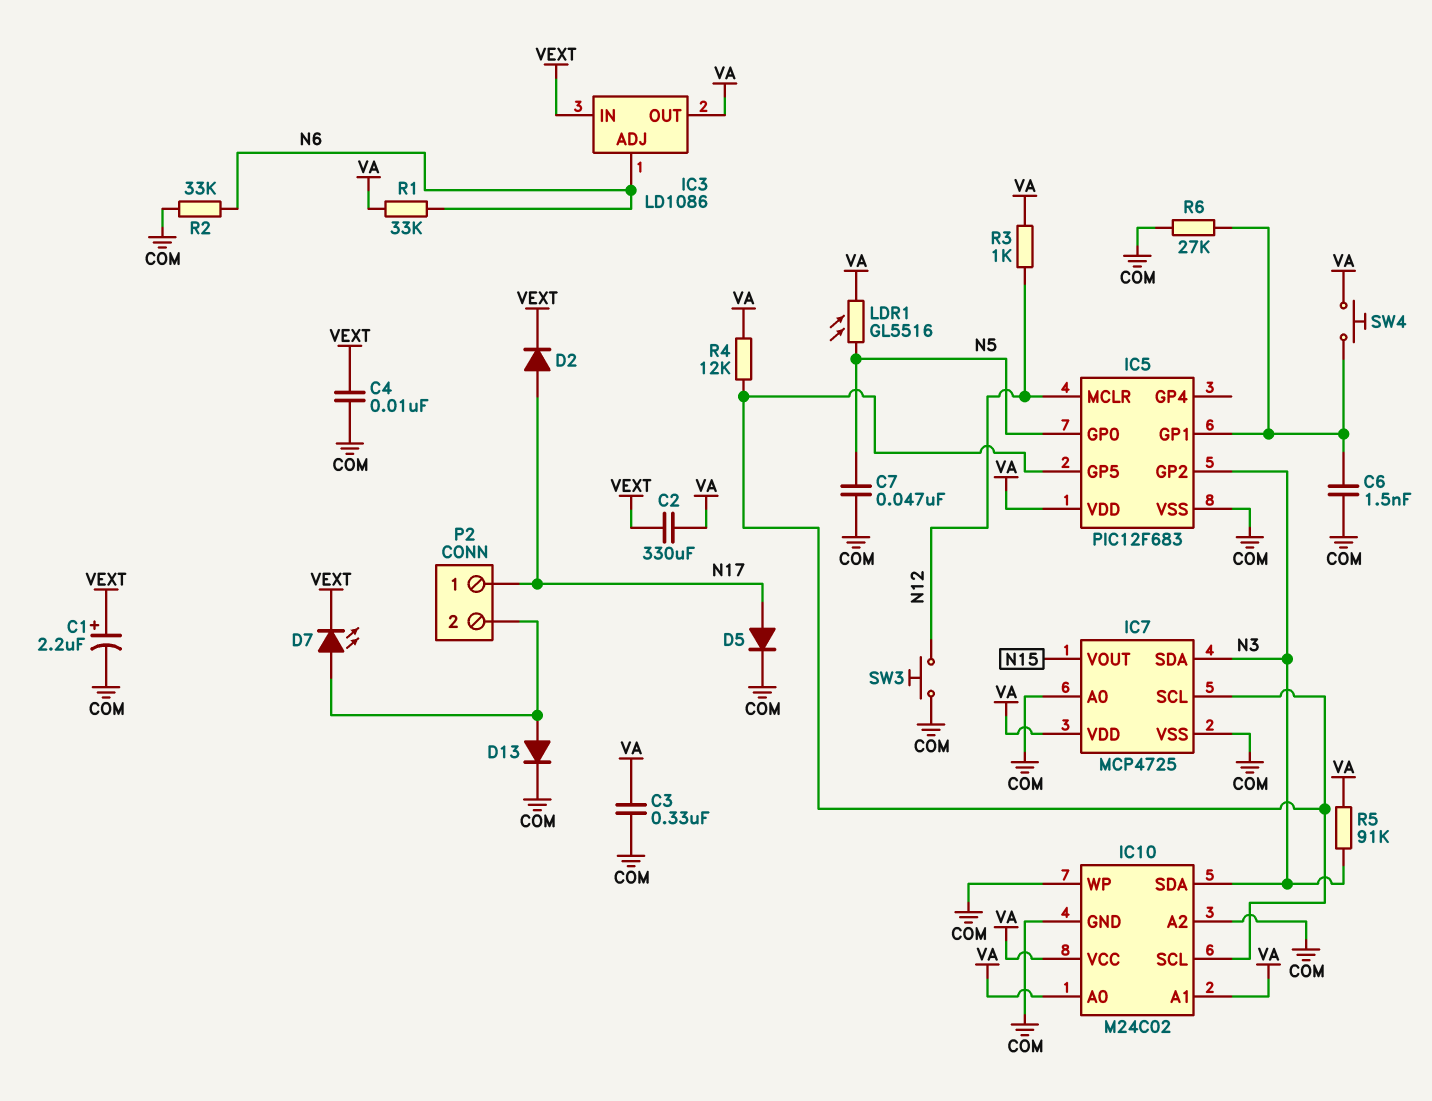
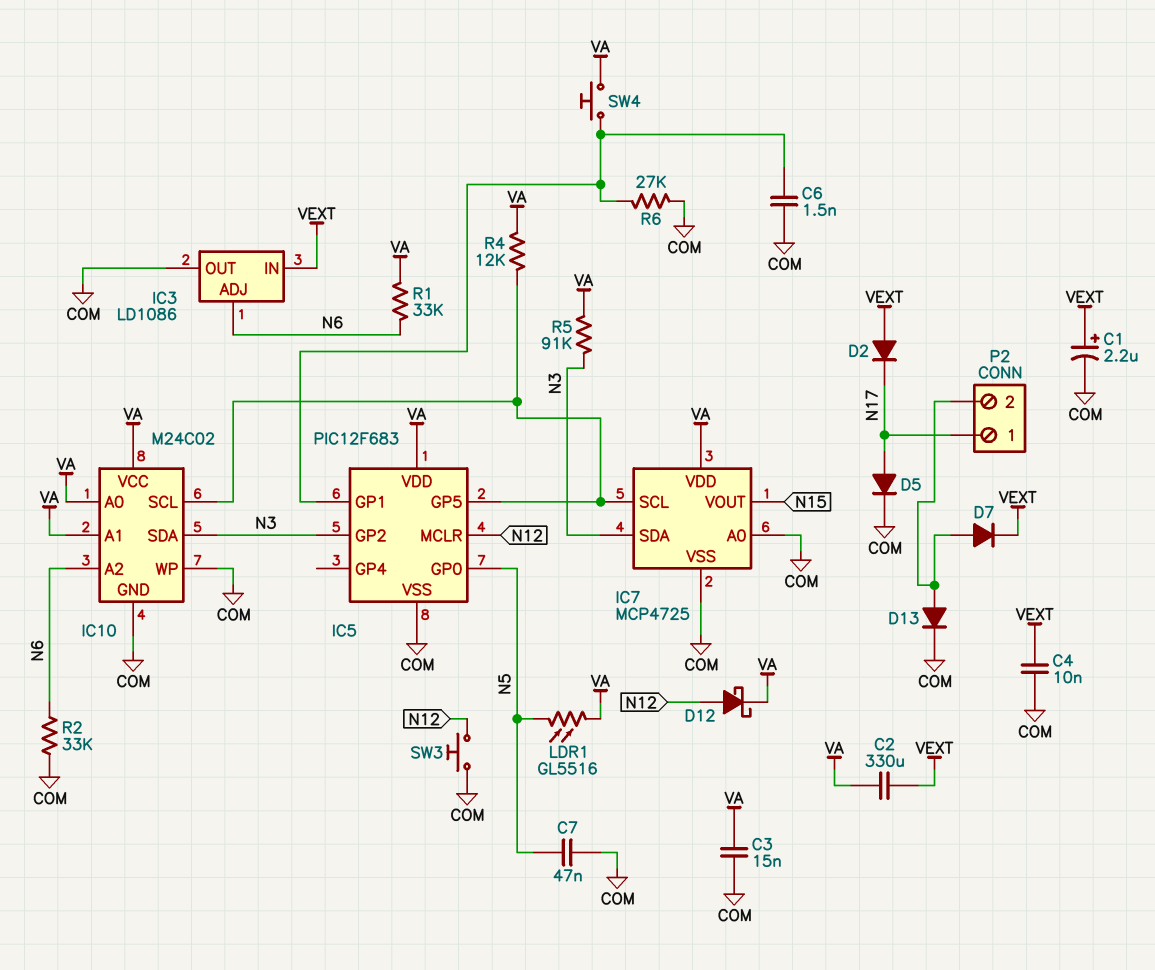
C3: 330nF (COM, VA) -> 15nF (COM, VA)
D2: diode (A N17, K VEXT) -> diode (A VEXT, K N17)
D7: LED (A P2/2, K VEXT) -> diode (A P2/2, K VEXT)
D12: none -> schottky (A N12, K VA)
IC3 pin OUT: VA -> COM
IC10 pin A2: COM -> N6
R3: 1k (N12, VA) -> none

